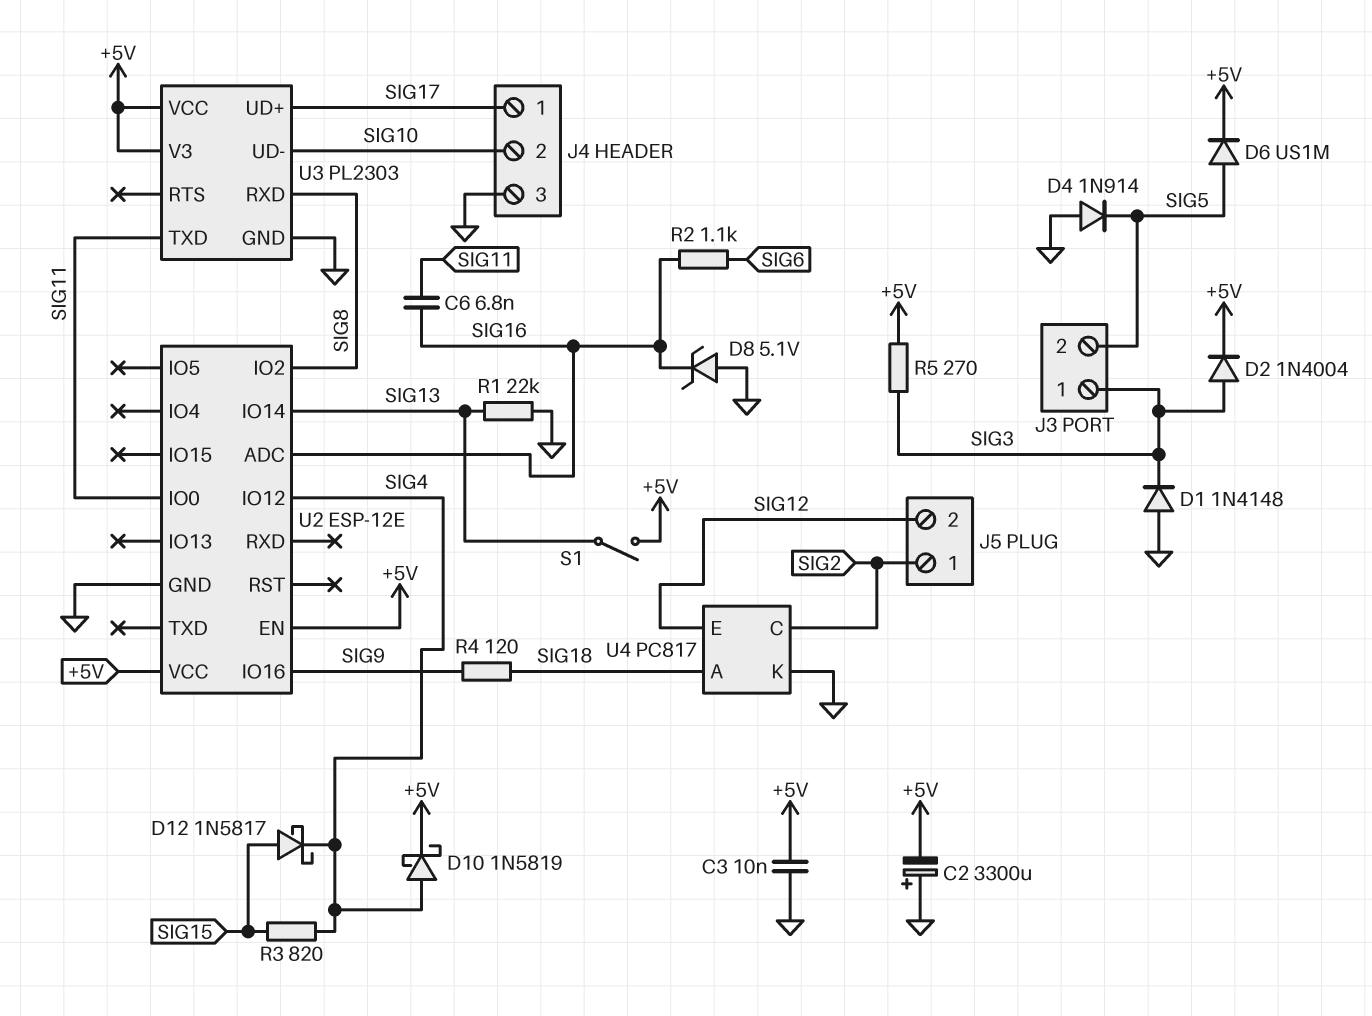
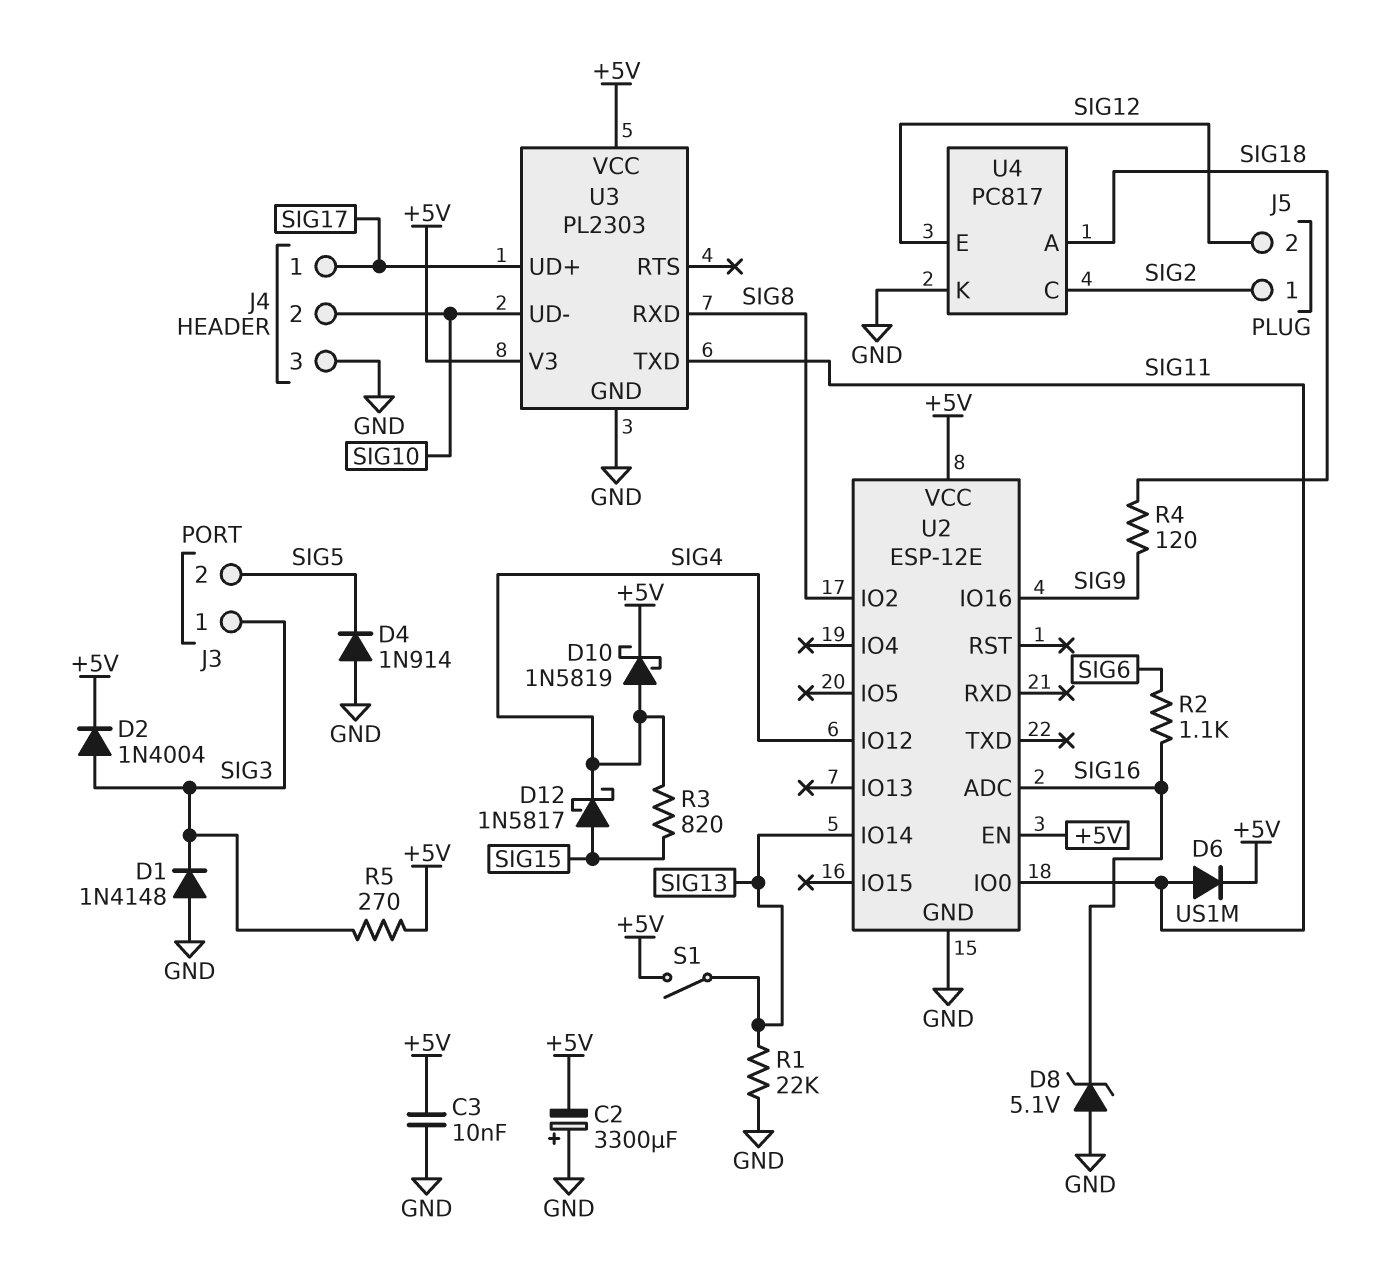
C6: 6.8nF (SIG11, SIG16) -> none
D6: diode US1M (A SIG5, K +5V) -> diode US1M (A SIG11, K +5V)

